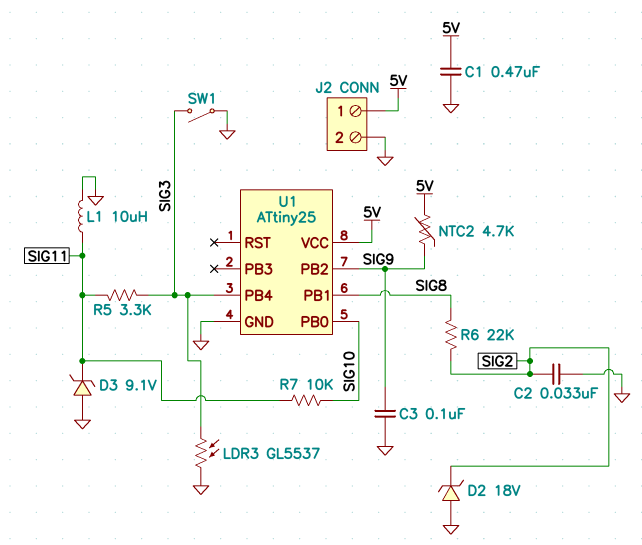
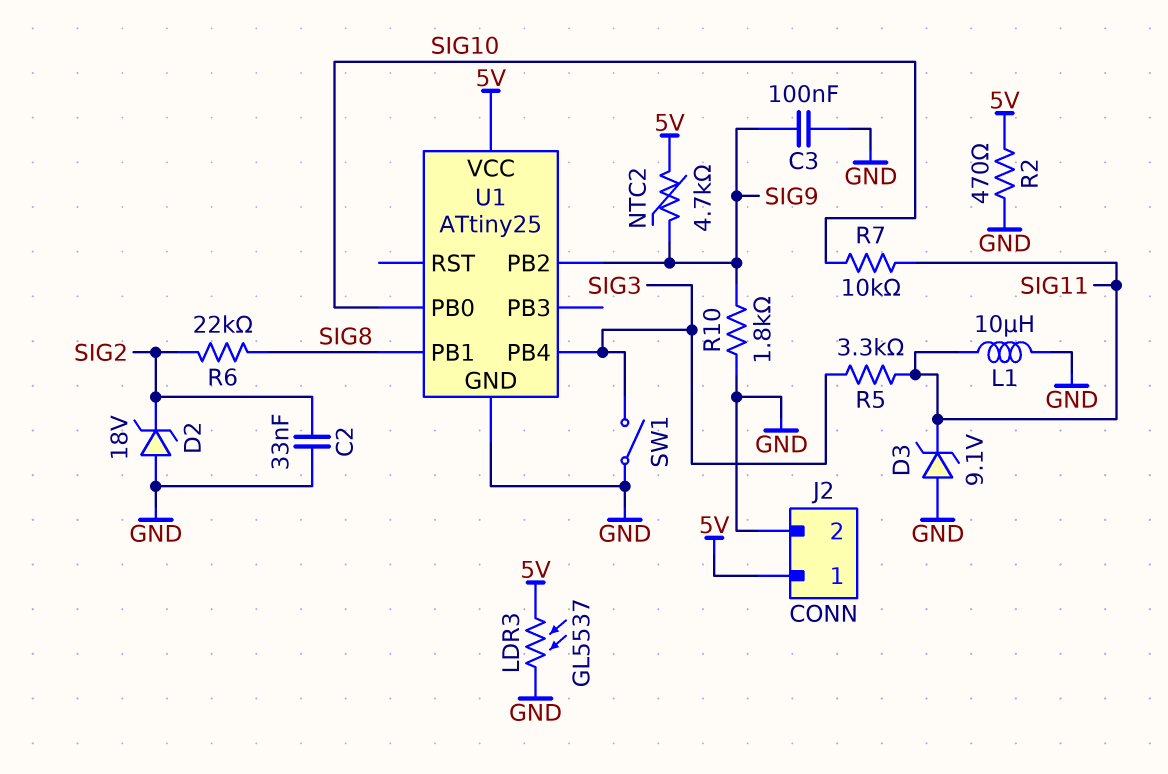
C1: 470nF (5V, GND) -> none
LDR3: GL5537 (GND, SIG3) -> GL5537 (5V, GND)
R2: none -> 470 (5V, GND)
R10: none -> 1.8k (GND, SIG9)

